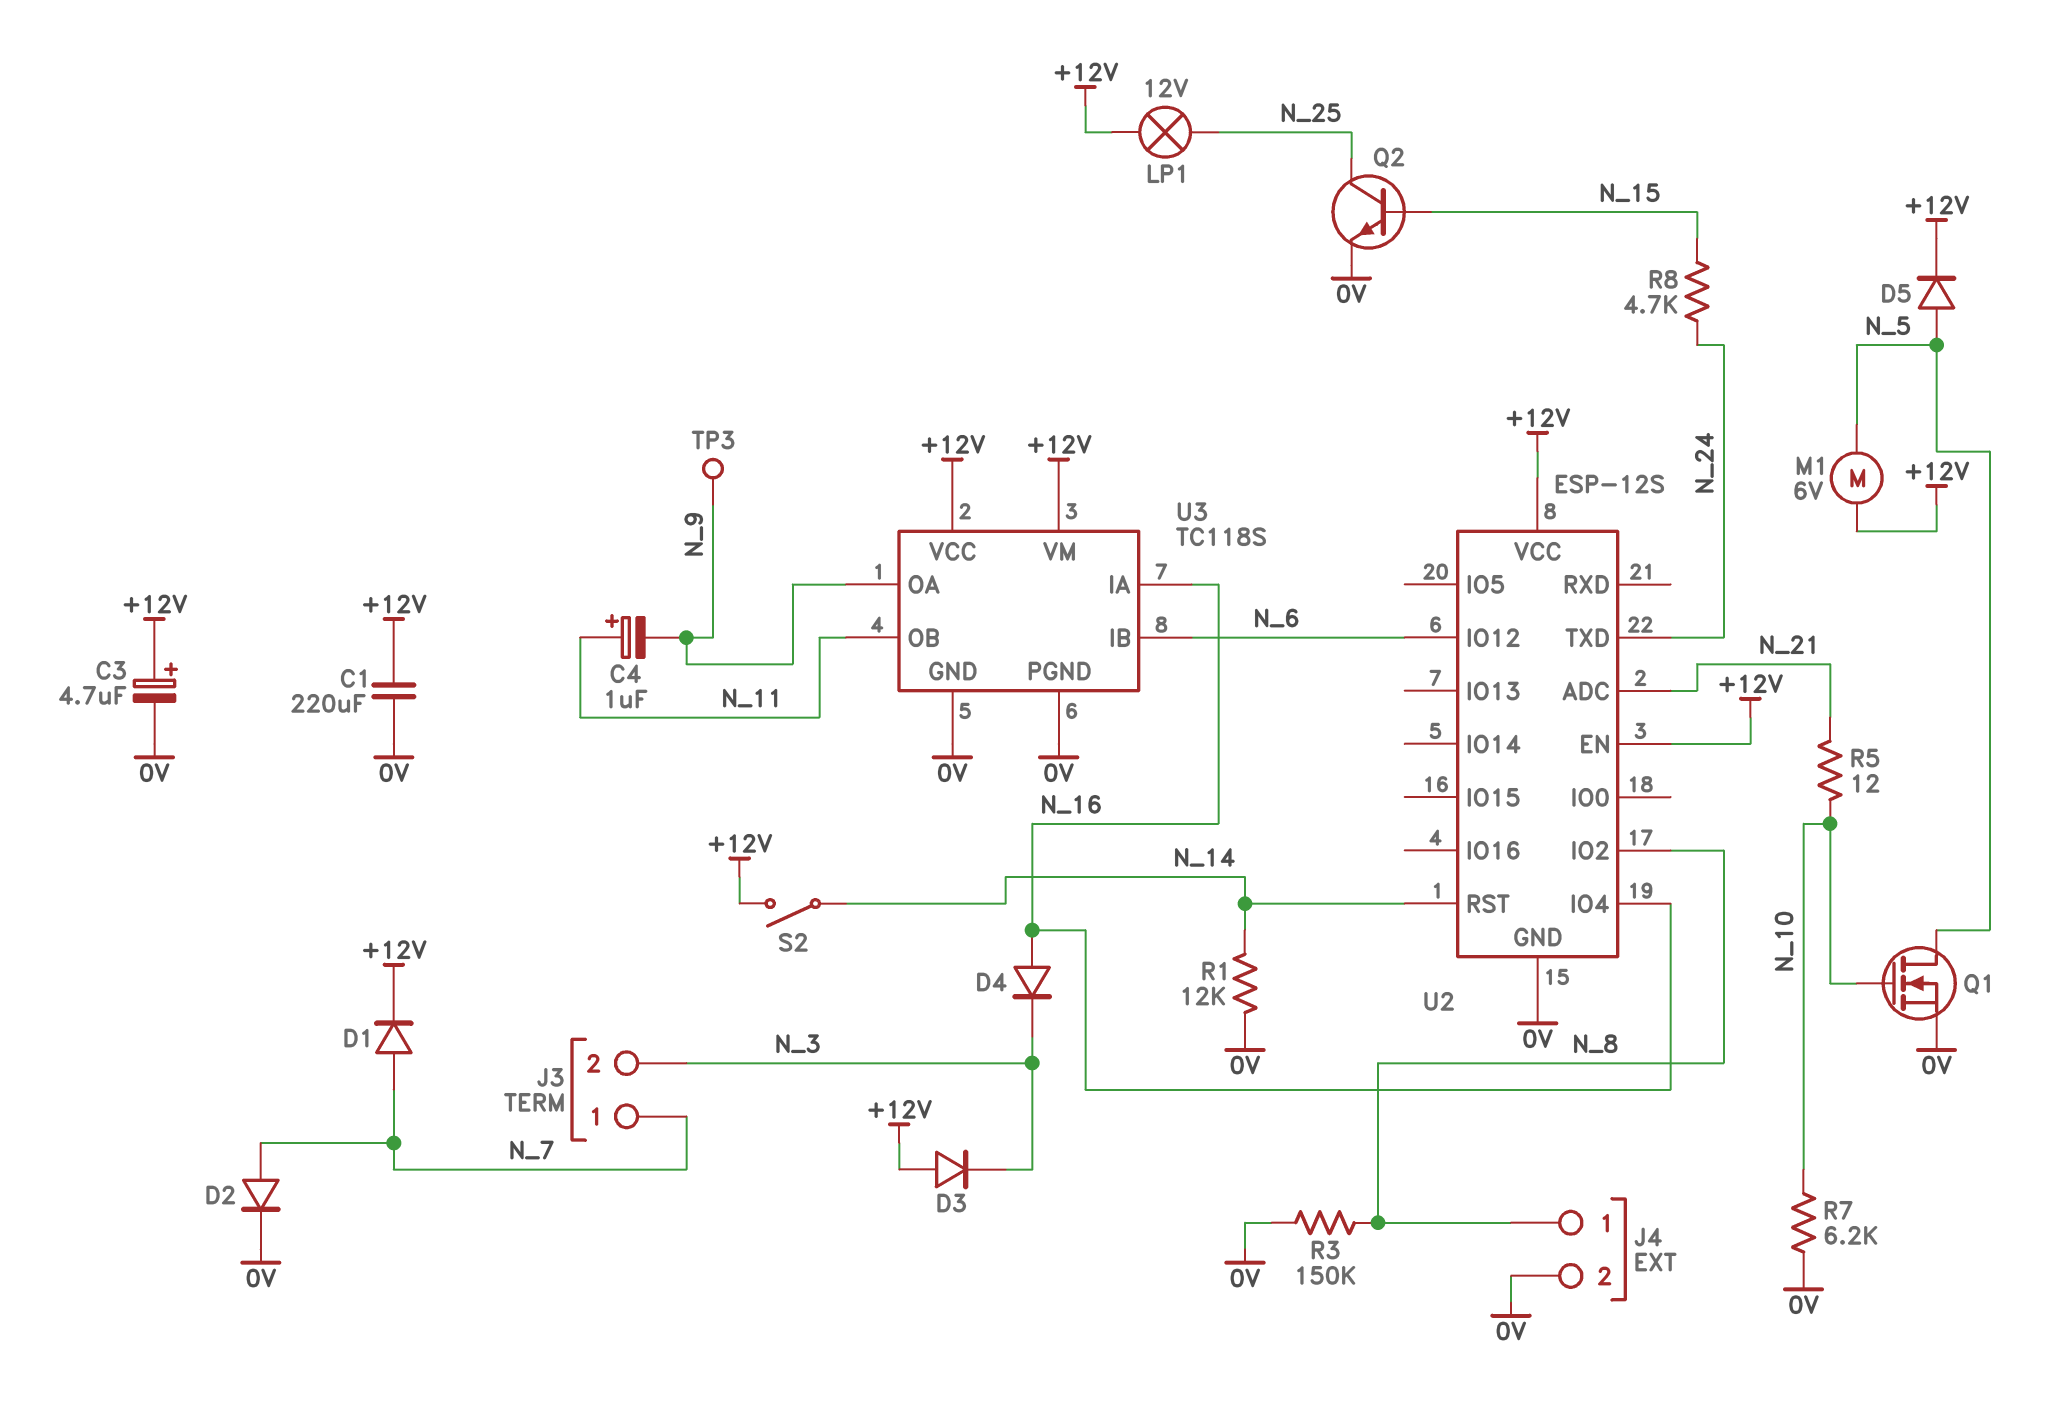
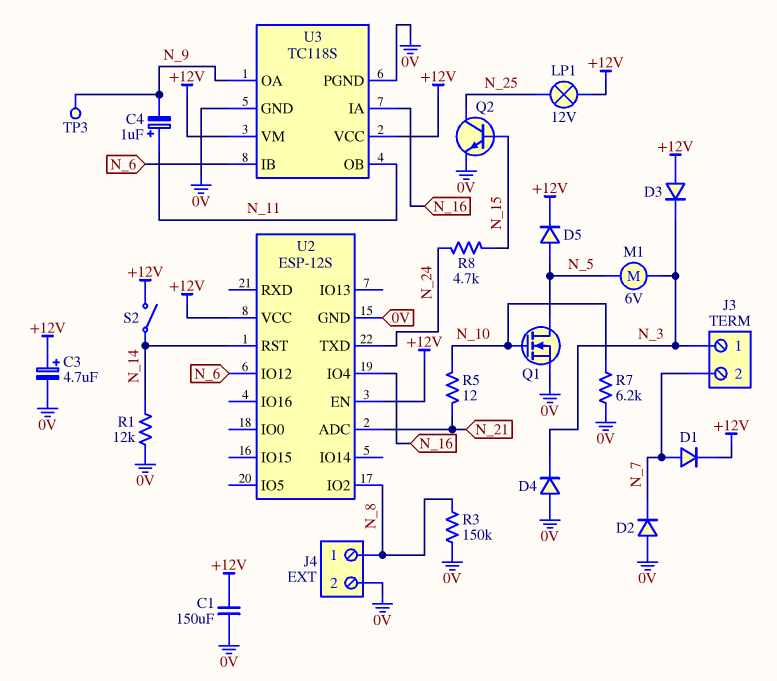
C1: 220uF (+12V, 0V) -> 150uF (+12V, 0V)
D2: diode (A N_7, K 0V) -> diode (A 0V, K N_7)
D4: diode (A N_16, K N_3) -> diode (A 0V, K N_3)
J3 pin 1: N_7 -> N_3
J3 pin 2: N_3 -> N_7
M1: motor 6V (+12V, N_5) -> motor 6V (N_3, N_5)

